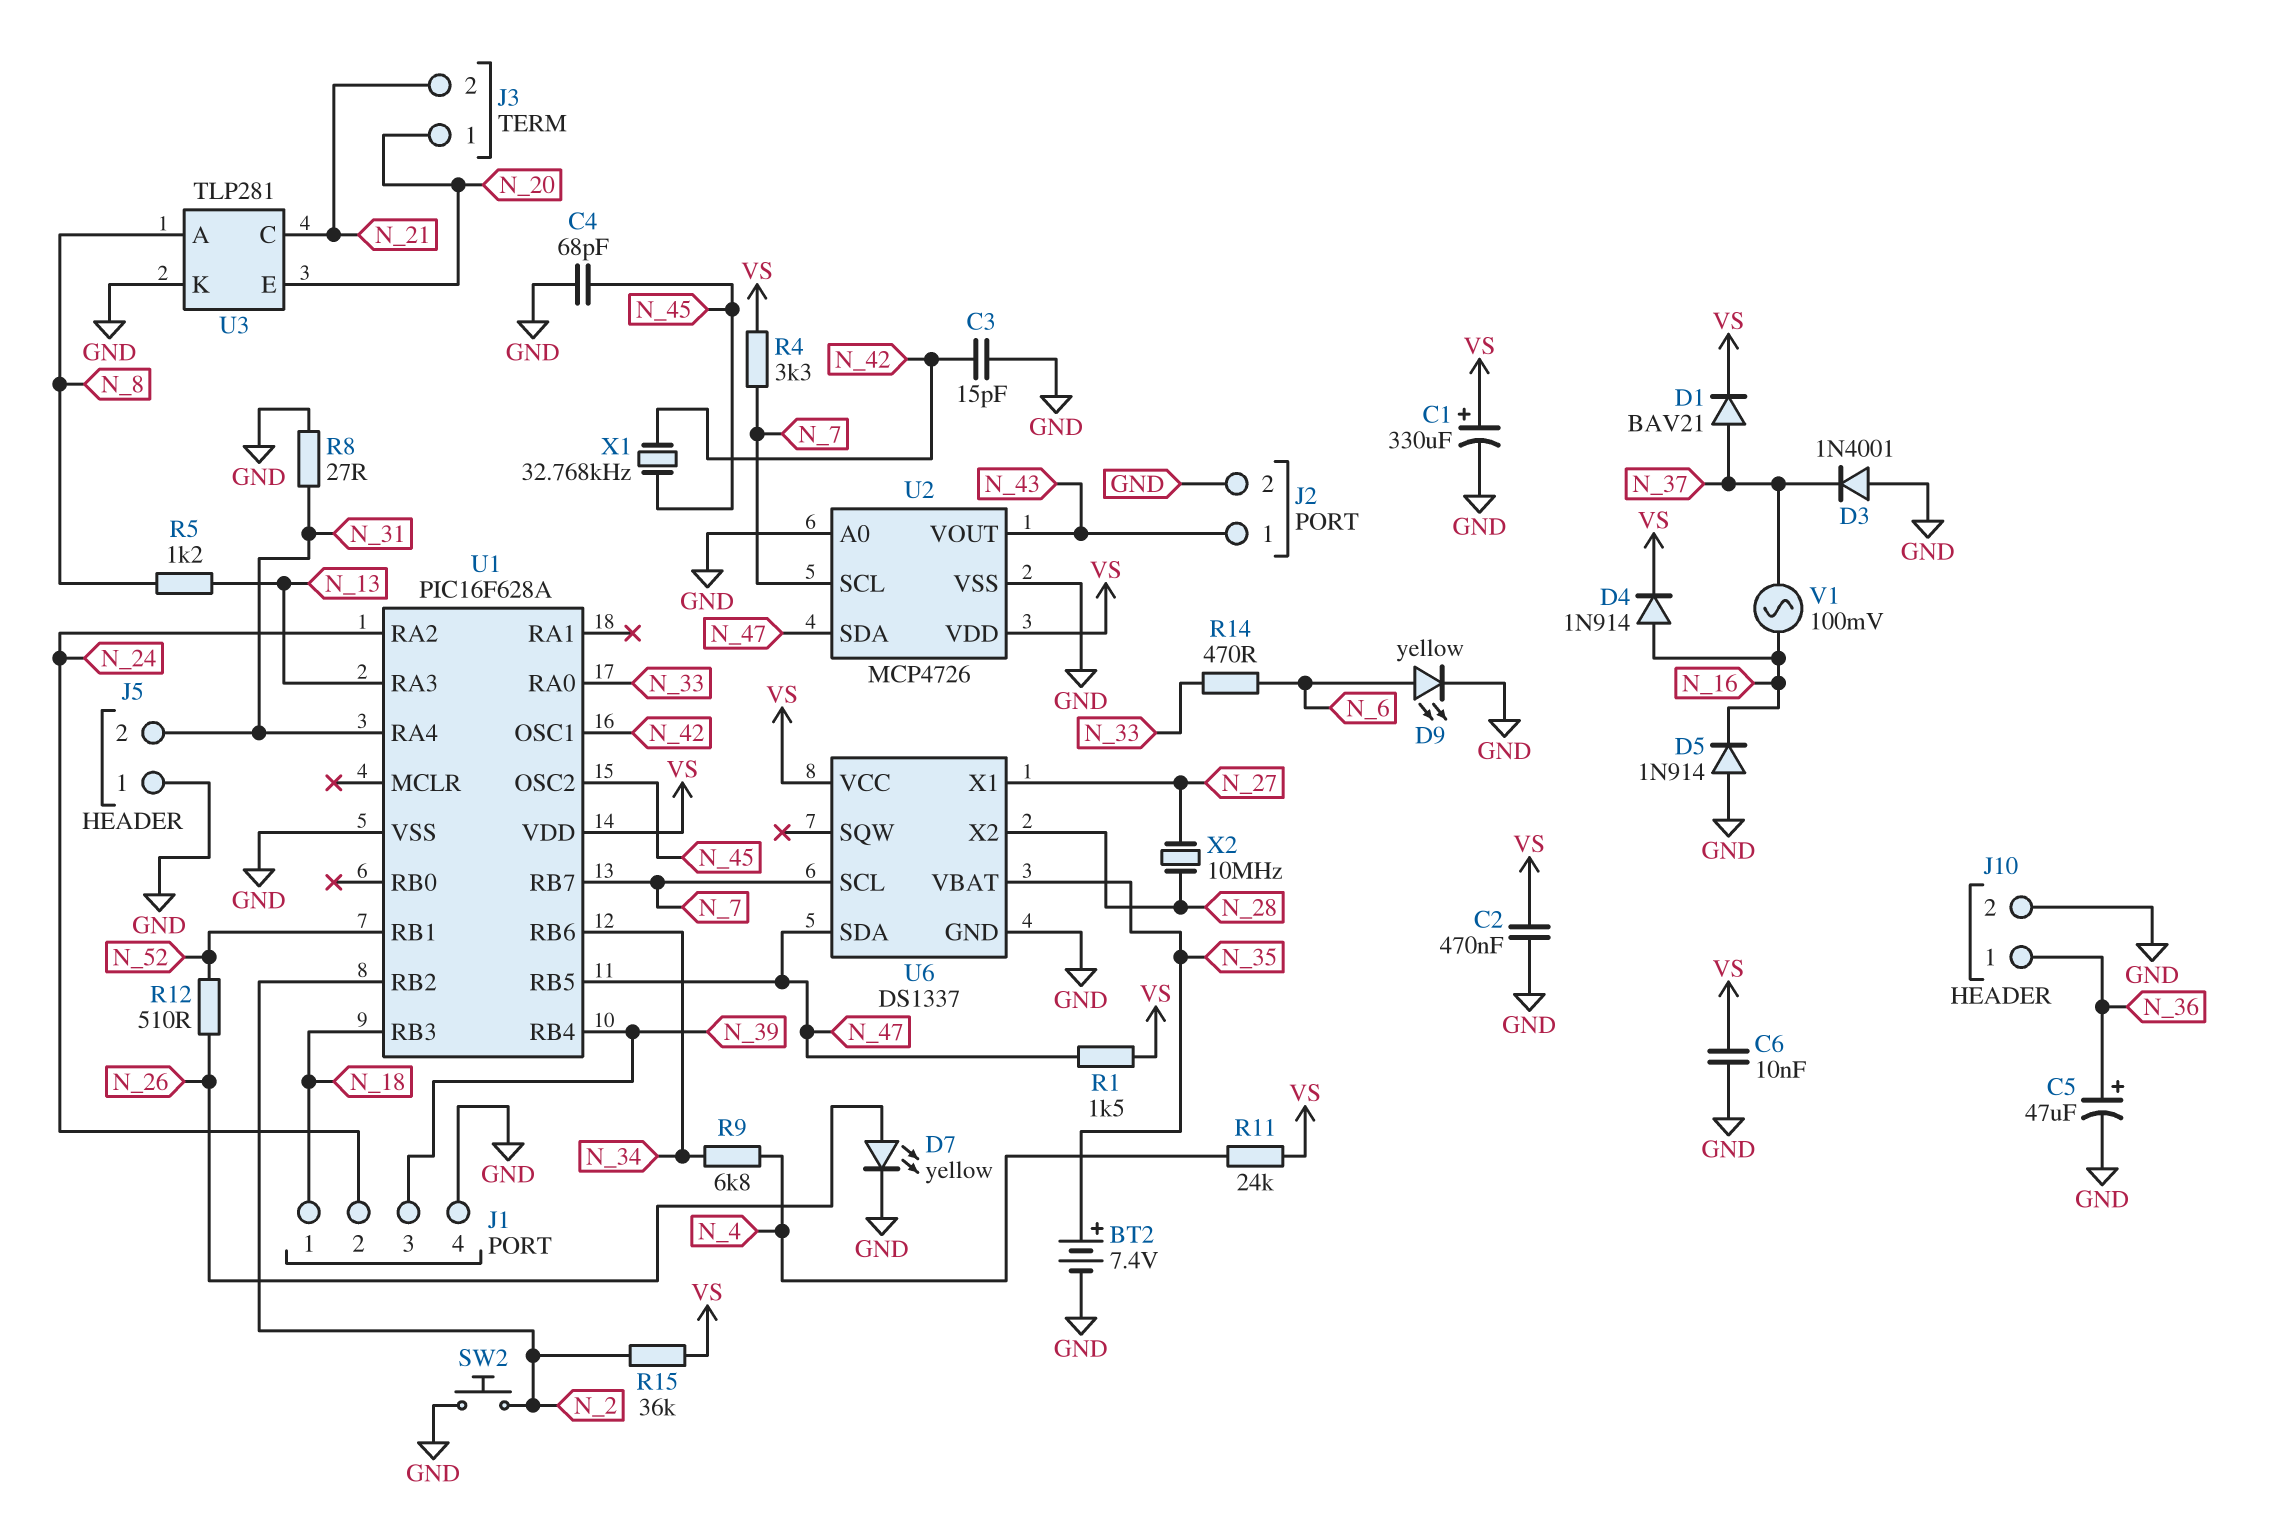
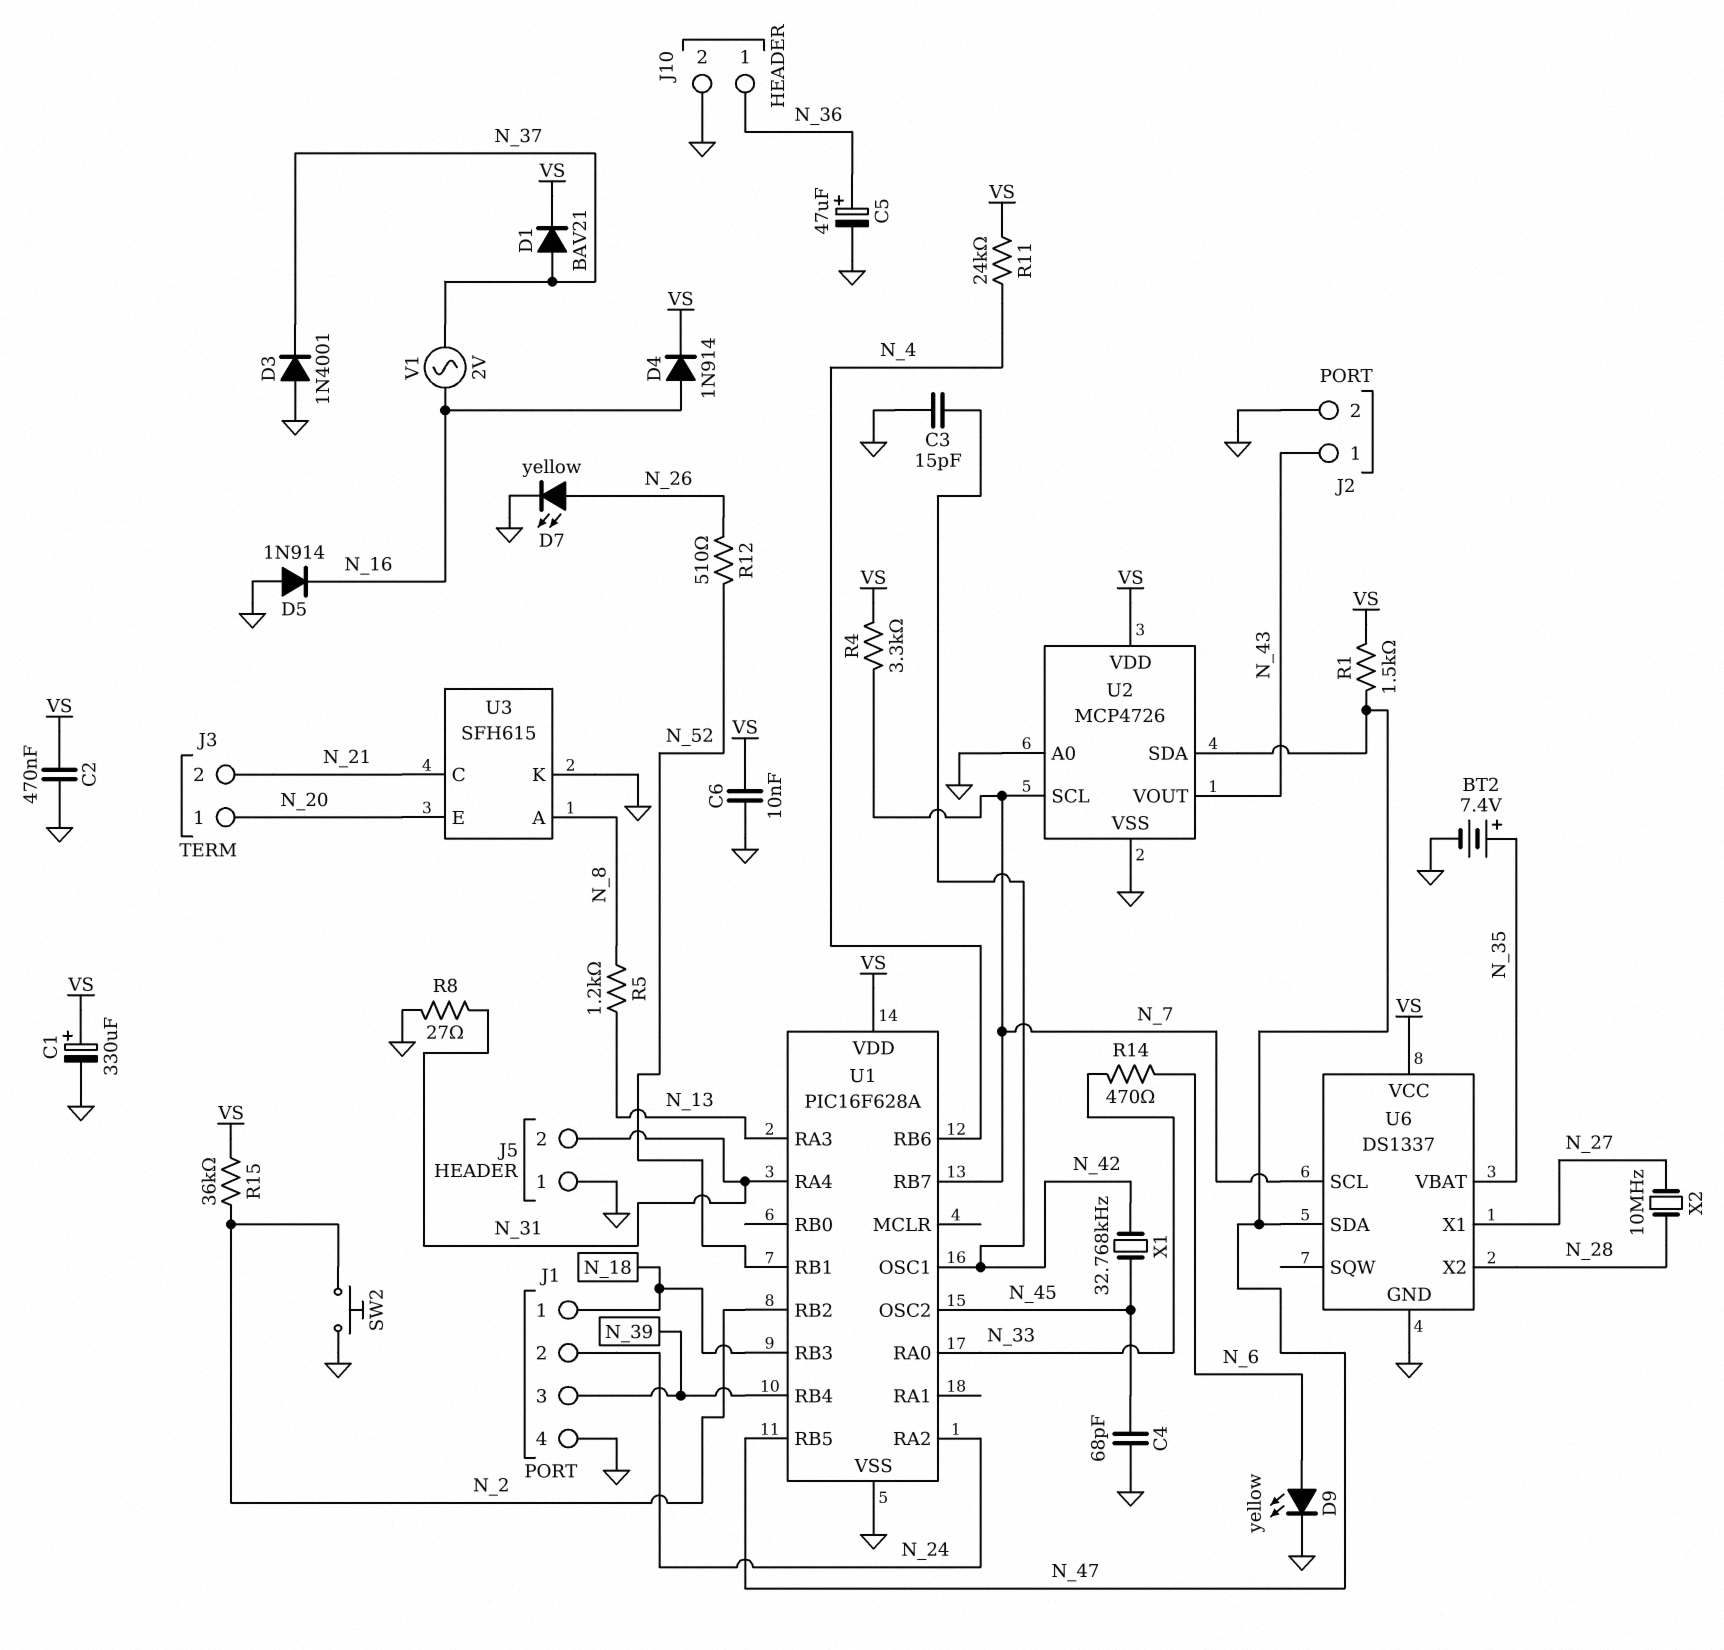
R9: 6.8k (N_4, N_34) -> none
U1 pin RB6: N_34 -> N_4
U3: TLP281 -> SFH615
V1: AC 100mV (N_16, N_37) -> AC 2V (N_16, N_37)

